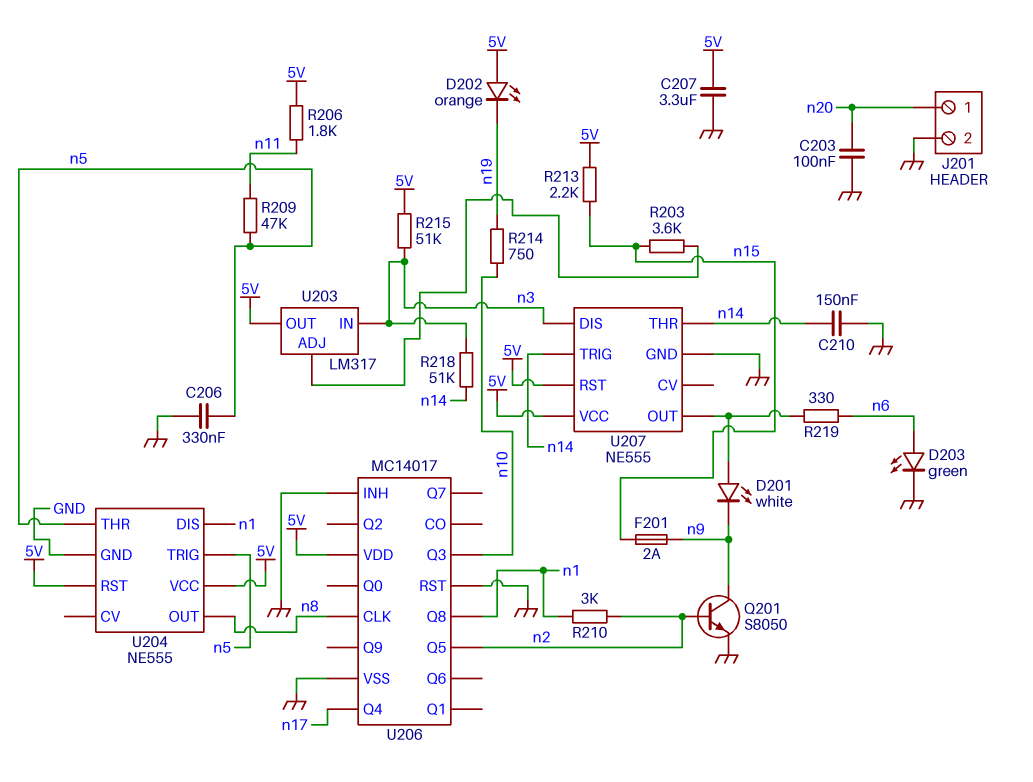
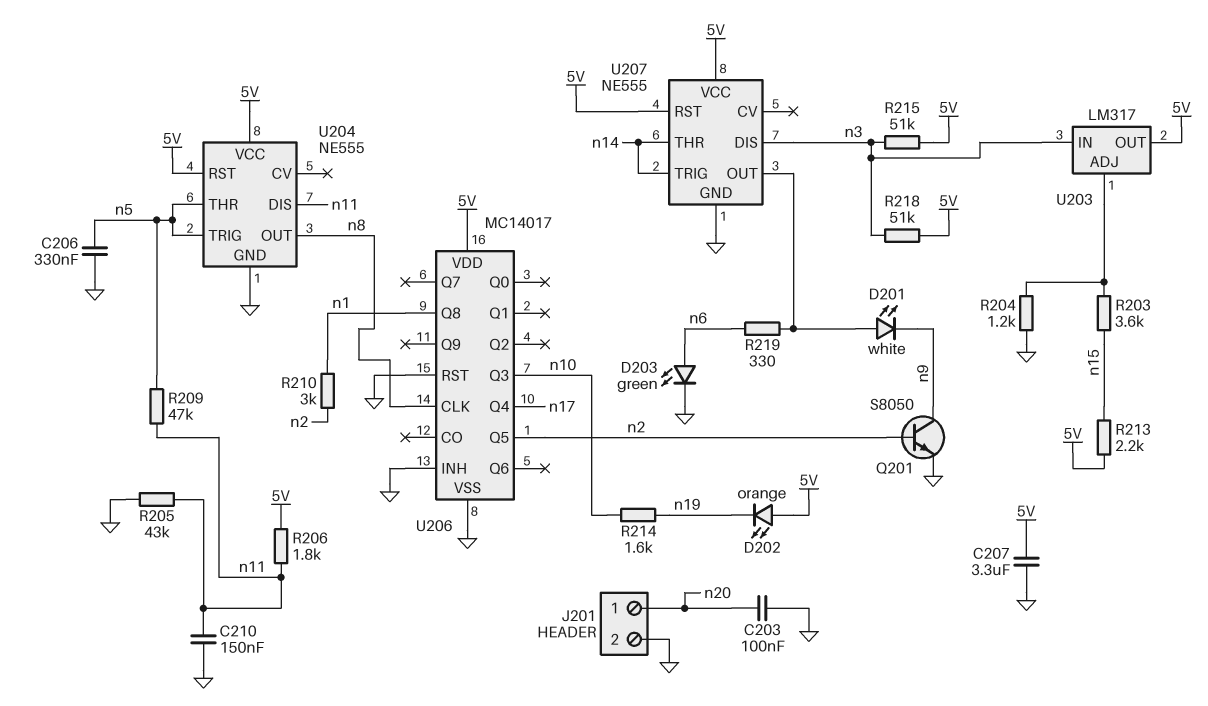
C210: 150nF (GND, n14) -> 150nF (GND, n11)
F201: 2A (n9, n15) -> none
R204: none -> 1.2k (GND, U203/ADJ)
R205: none -> 43k (GND, n11)
R214: 750 (n10, n19) -> 1.6k (n10, n19)
R218: 51k (n3, n14) -> 51k (5V, n3)
U204 pin DIS: n1 -> n11

